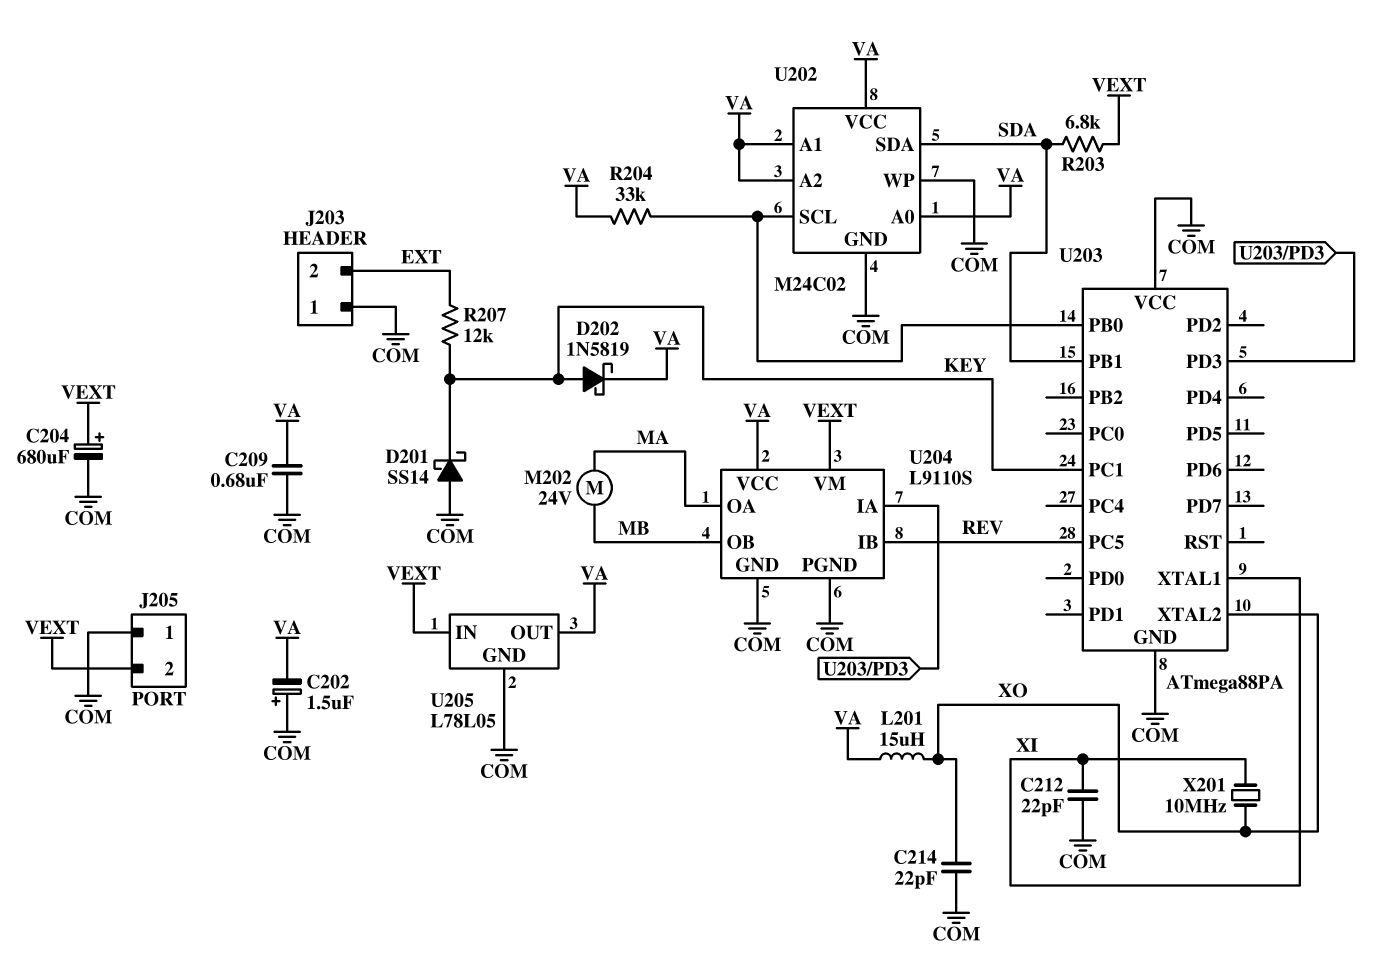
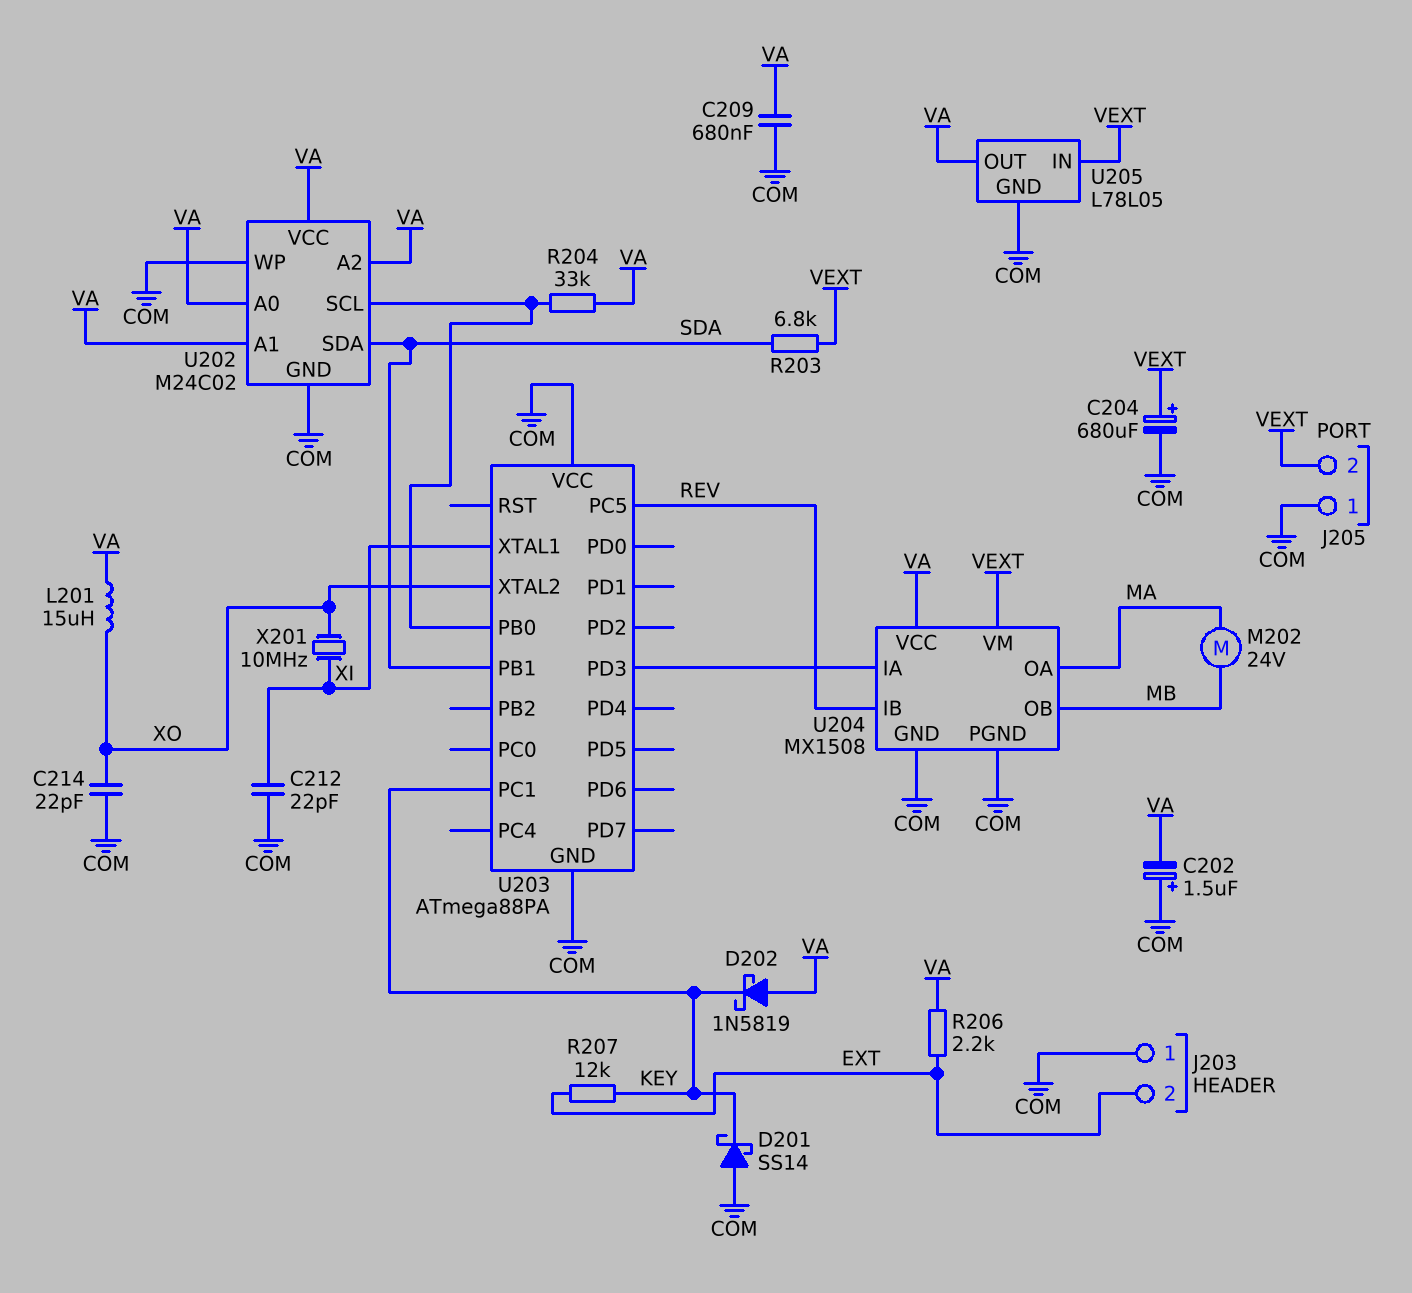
D202: schottky 1N5819 (A KEY, K VA) -> schottky 1N5819 (A VA, K KEY)
R206: none -> 2.2k (EXT, VA)
U204: L9110S -> MX1508

